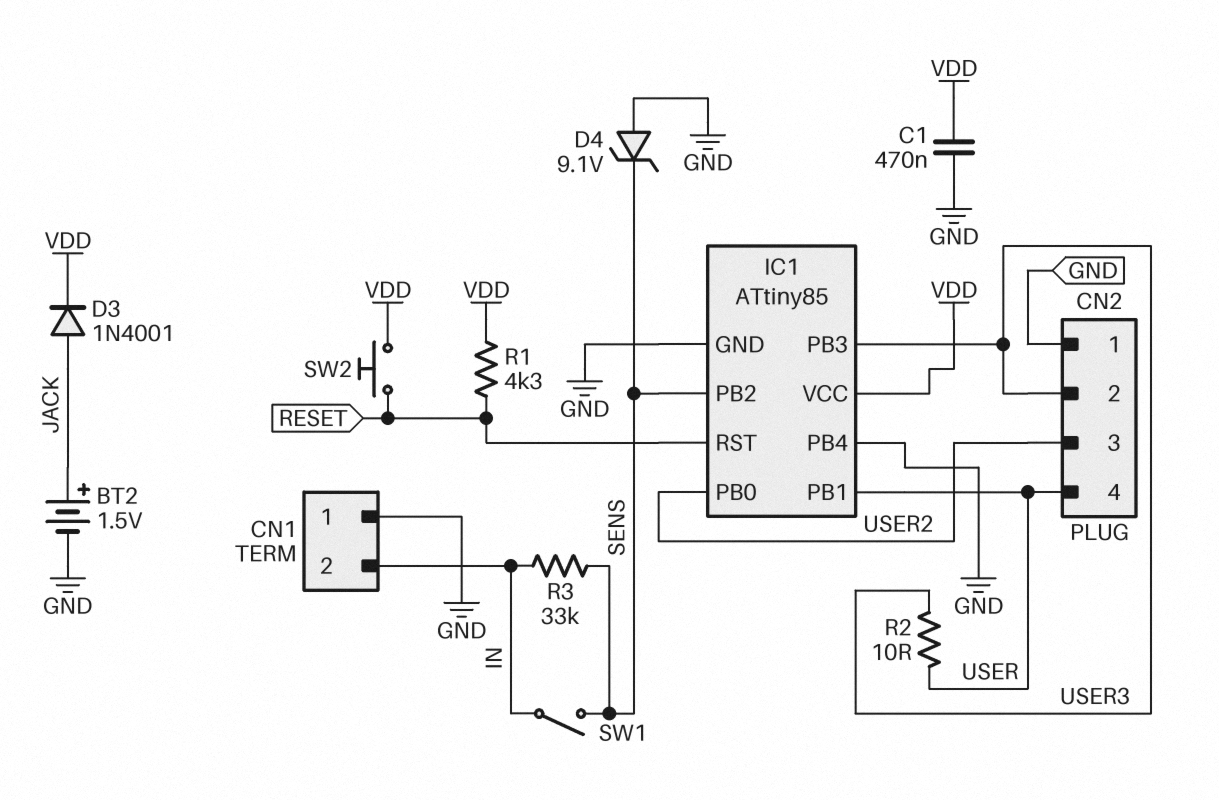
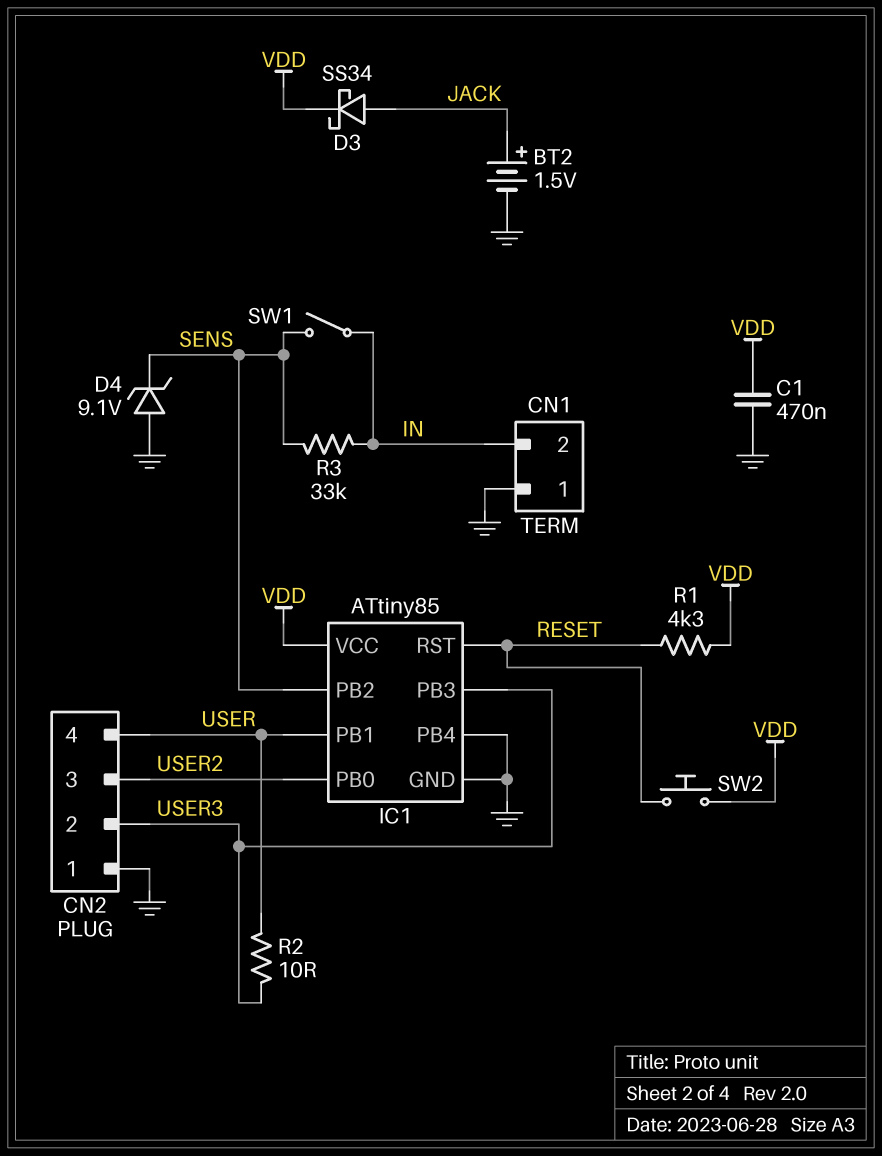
D3: diode 1N4001 (A JACK, K VDD) -> schottky SS34 (A JACK, K VDD)

